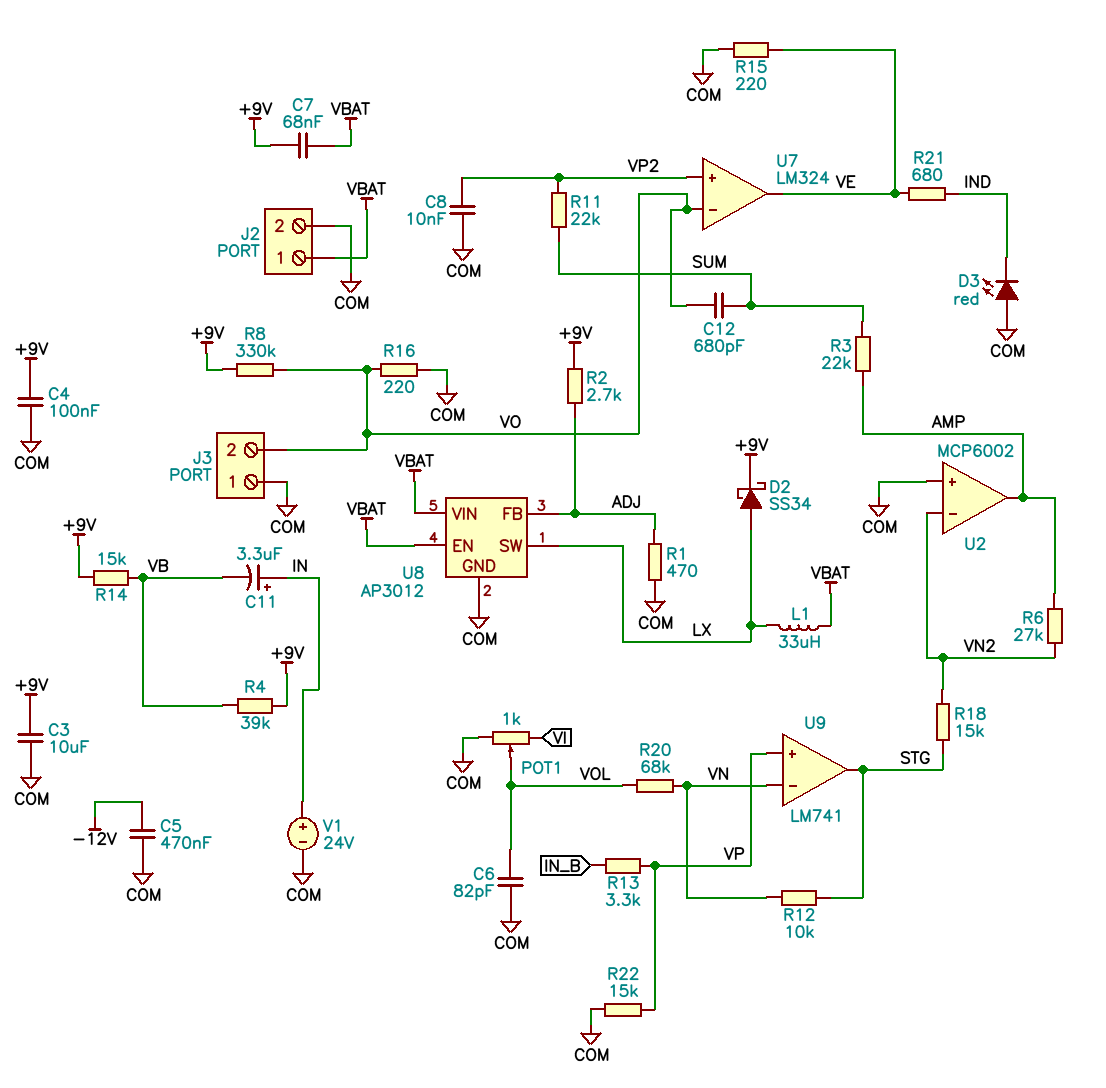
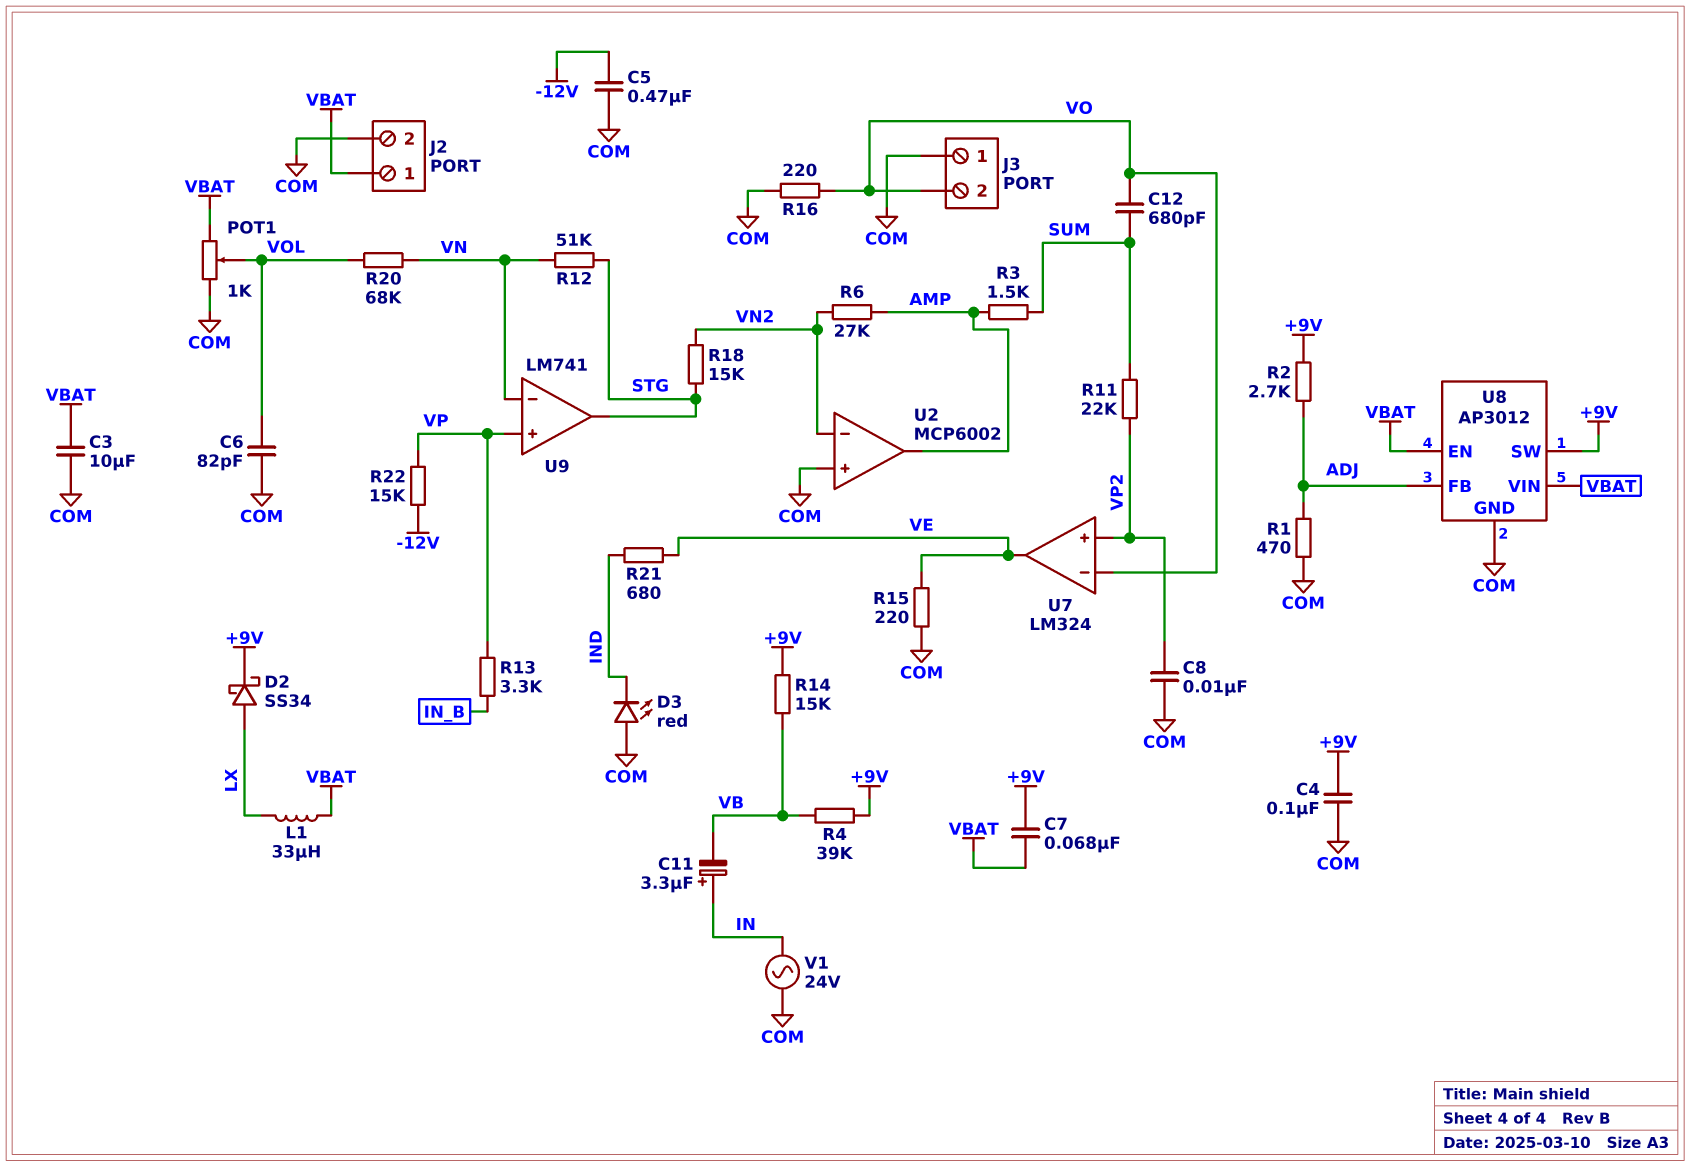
C3: 10uF (+9V, COM) -> 10uF (COM, VBAT)
POT1: 1k (COM, VI, wiper VOL) -> 1k (COM, VBAT, wiper VOL)
R3: 22k (AMP, SUM) -> 1.5k (AMP, SUM)
R8: 330k (+9V, VO) -> none
R12: 10k (STG, VN) -> 51k (STG, VN)
R22: 15k (COM, VP) -> 15k (-12V, VP)
U8 pin SW: LX -> +9V
V1: 24V (plus IN, minus COM) -> AC 24V (COM, IN)

